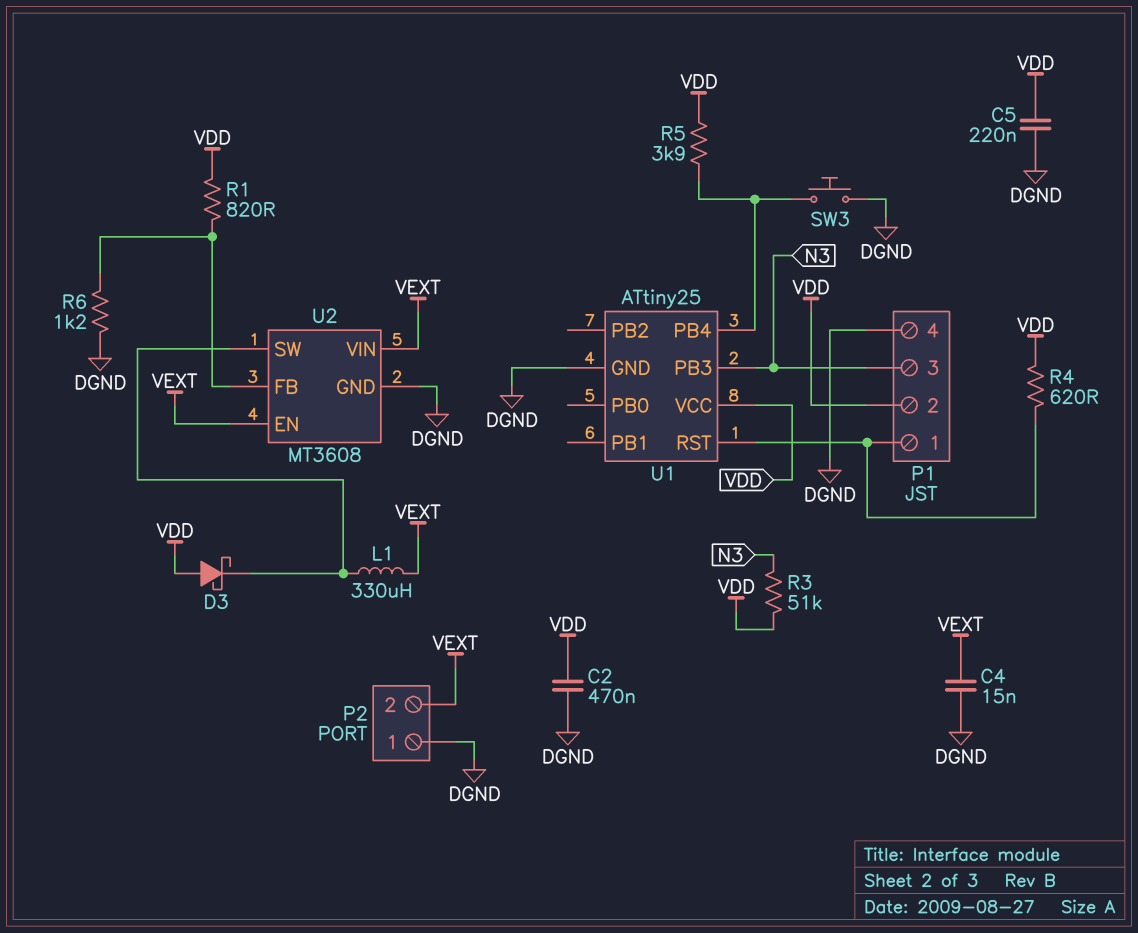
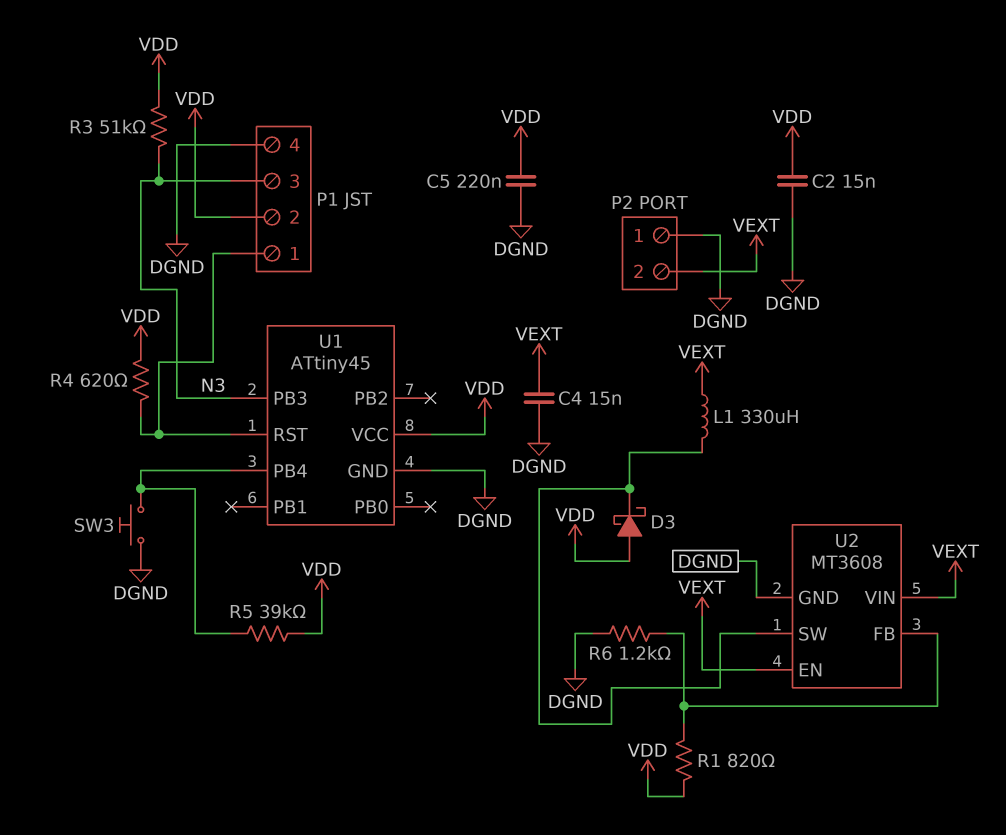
C2: 470nF (DGND, VDD) -> 15nF (DGND, VDD)
R5: 3.9k (U1/PB4, VDD) -> 39k (U1/PB4, VDD)
U1: ATtiny25 -> ATtiny45

